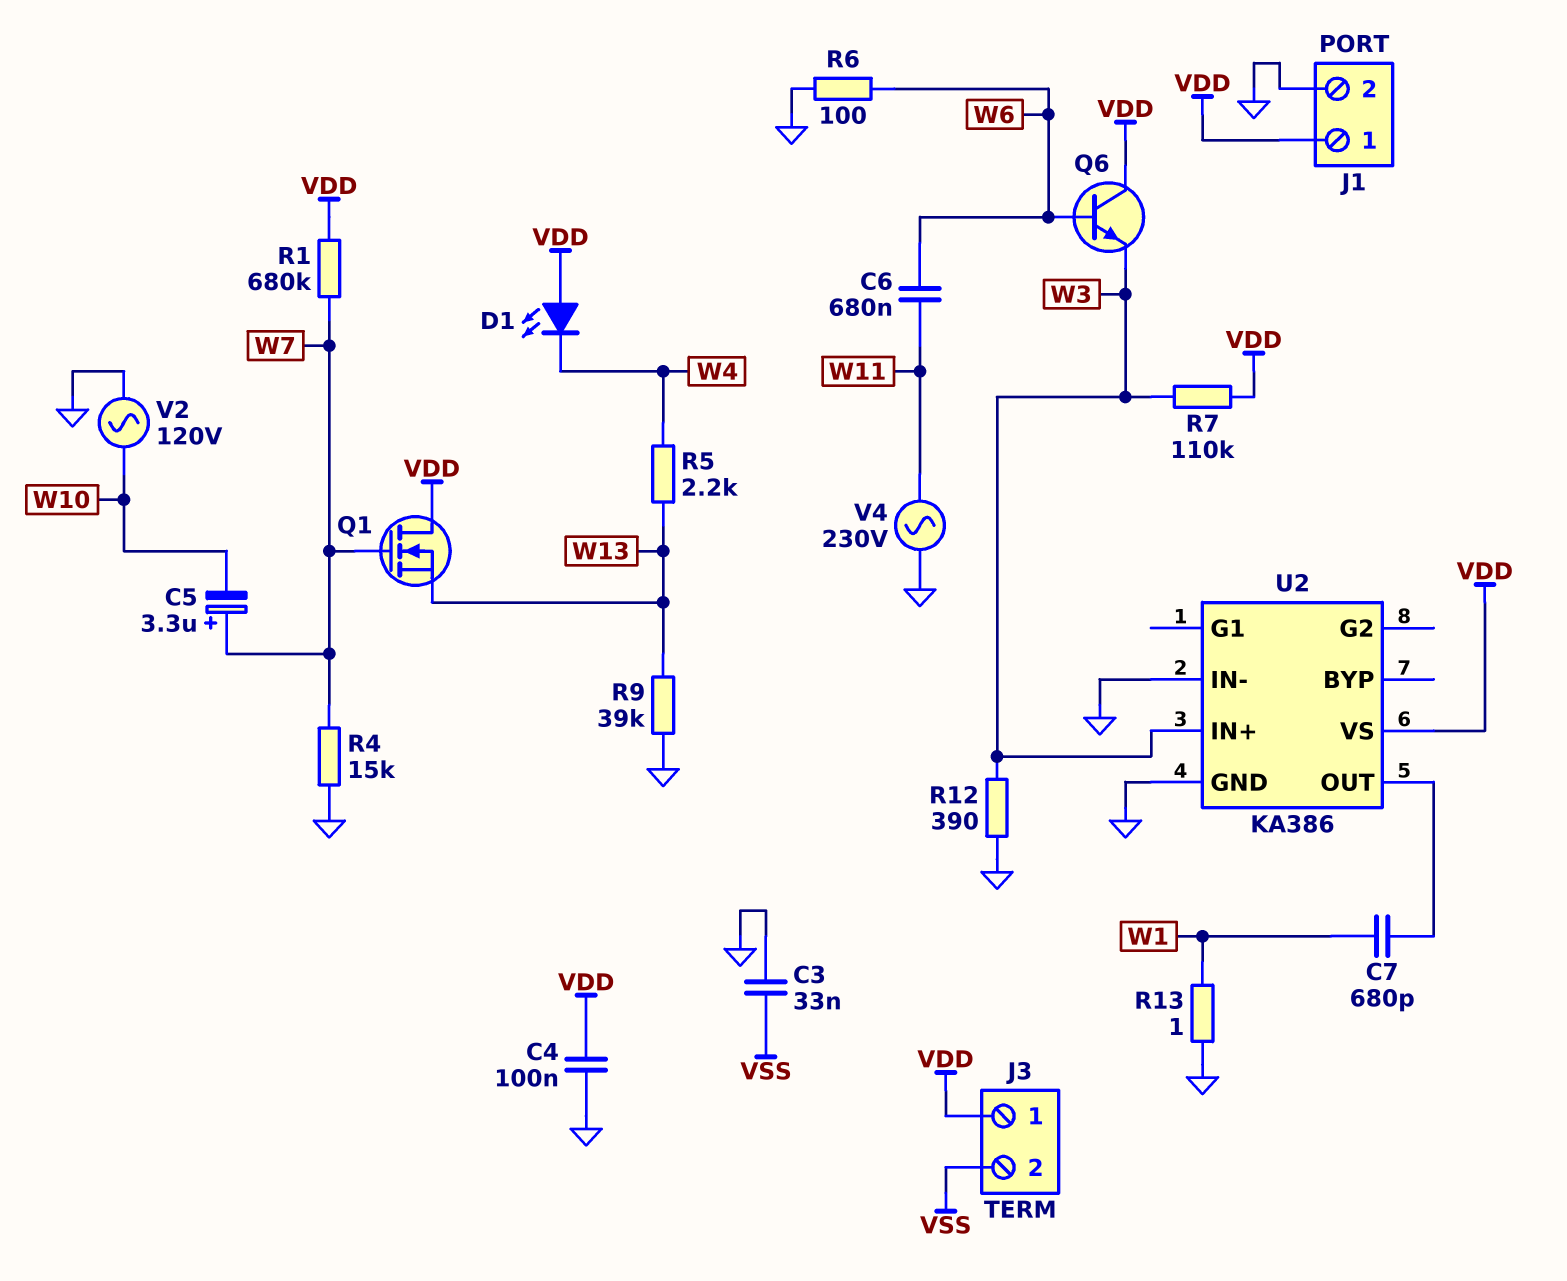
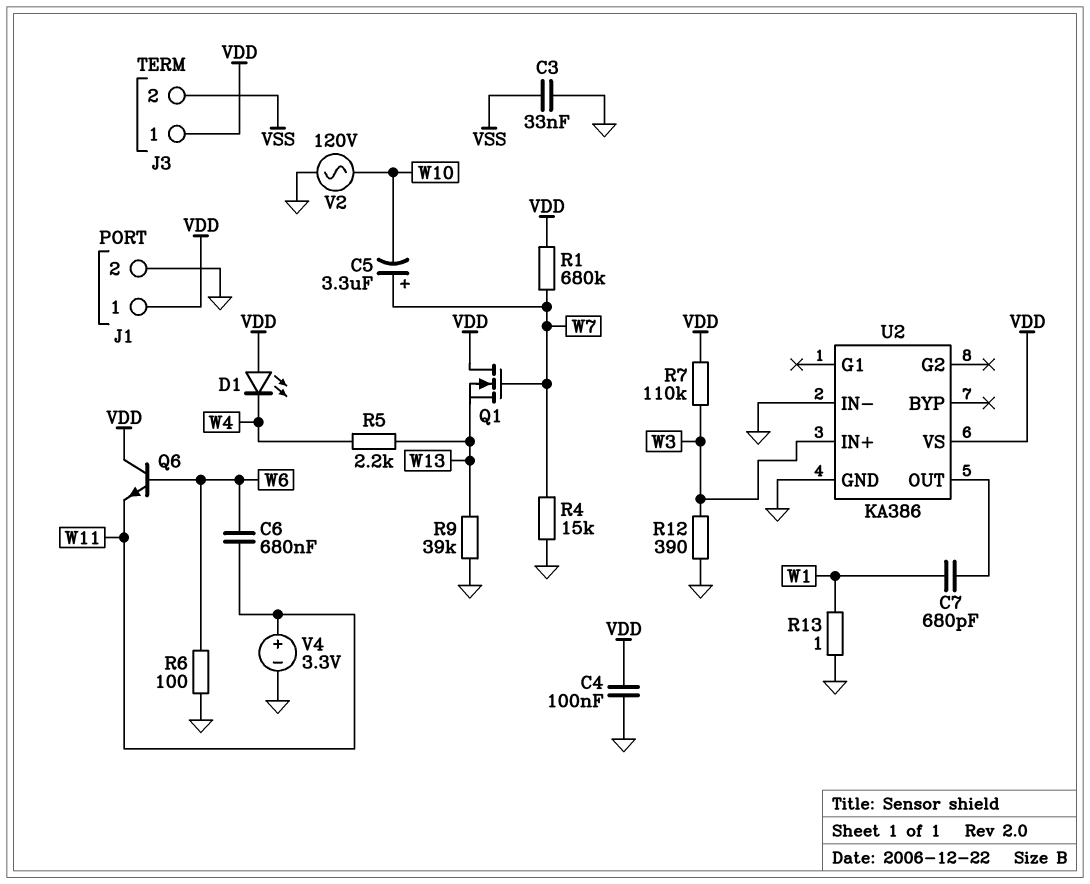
Q6: NPN (B W6, C VDD, E W3) -> NPN (B W6, C VDD, E W11)
V4: AC 230V (GND, W11) -> 3.3V (plus W11, minus GND)

